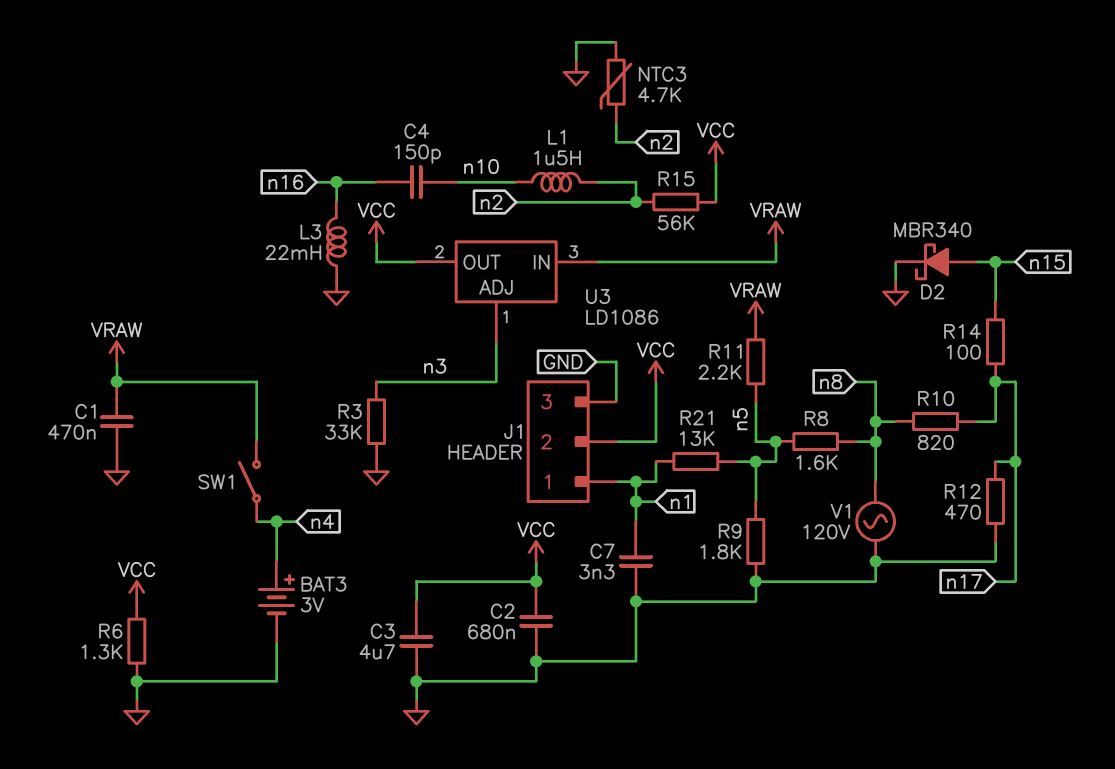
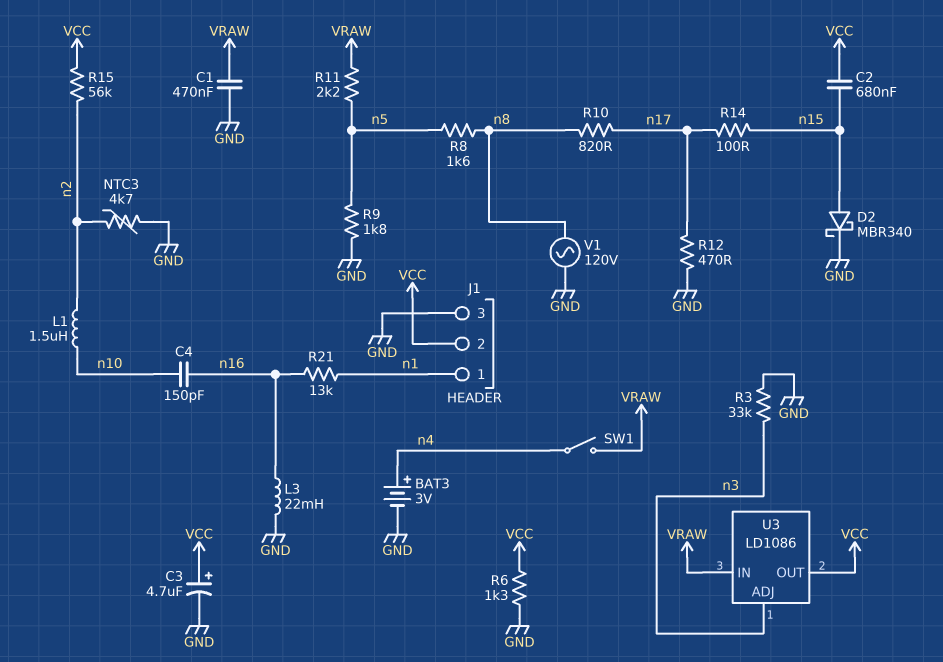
C2: 680nF (GND, VCC) -> 680nF (VCC, n15)
C3: 4.7uF (GND, VCC) -> 4.7uF (plus VCC, minus GND)
C7: 3.3nF (GND, n1) -> none
R21: 13k (n1, n5) -> 13k (n1, n16)

